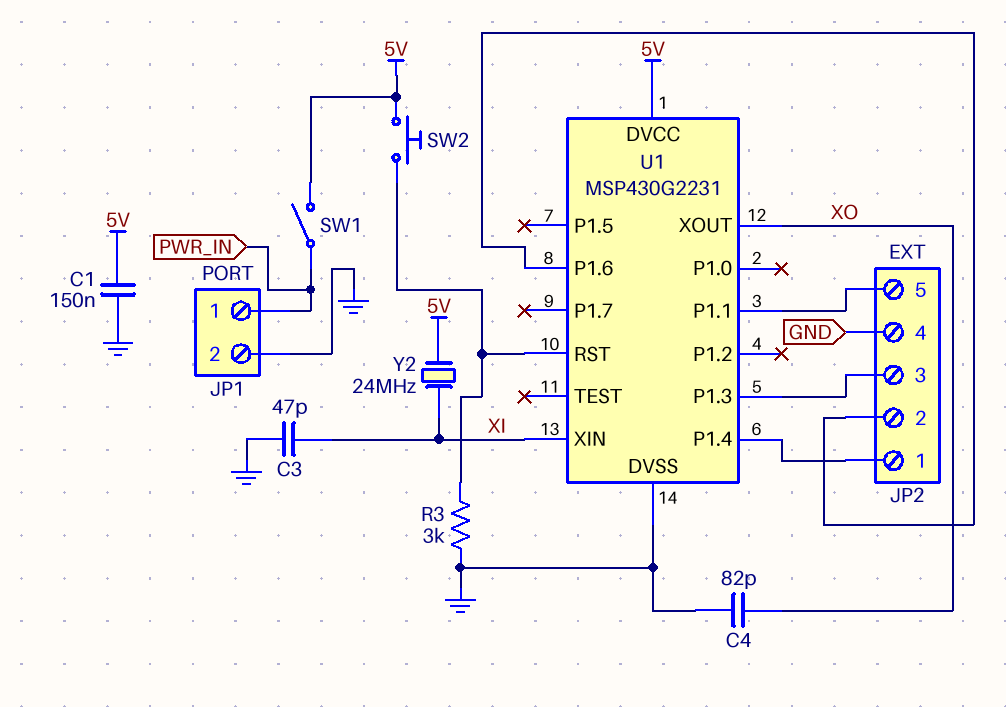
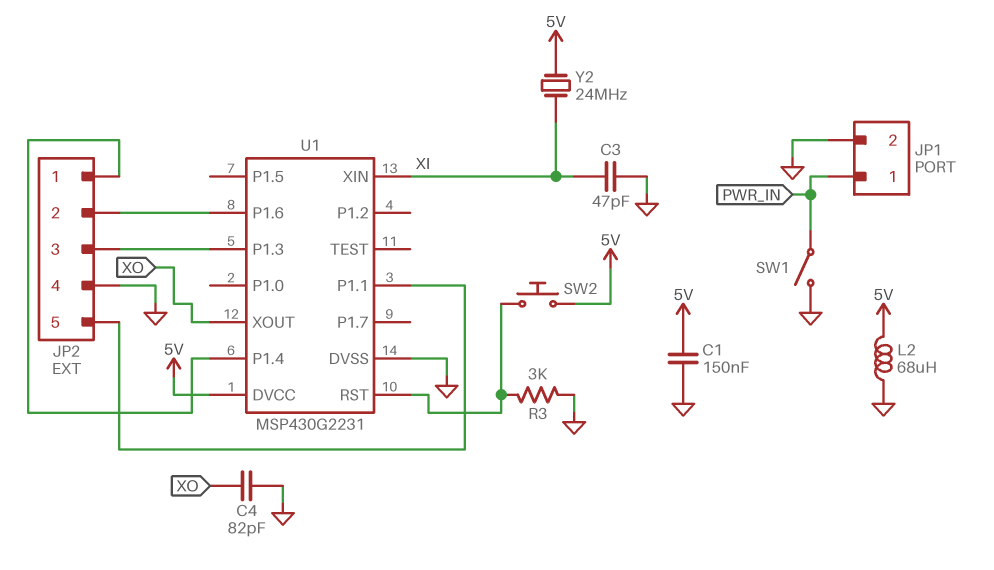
L2: none -> 68uH (5V, GND)
SW1: switch (5V, PWR_IN) -> switch (GND, PWR_IN)

